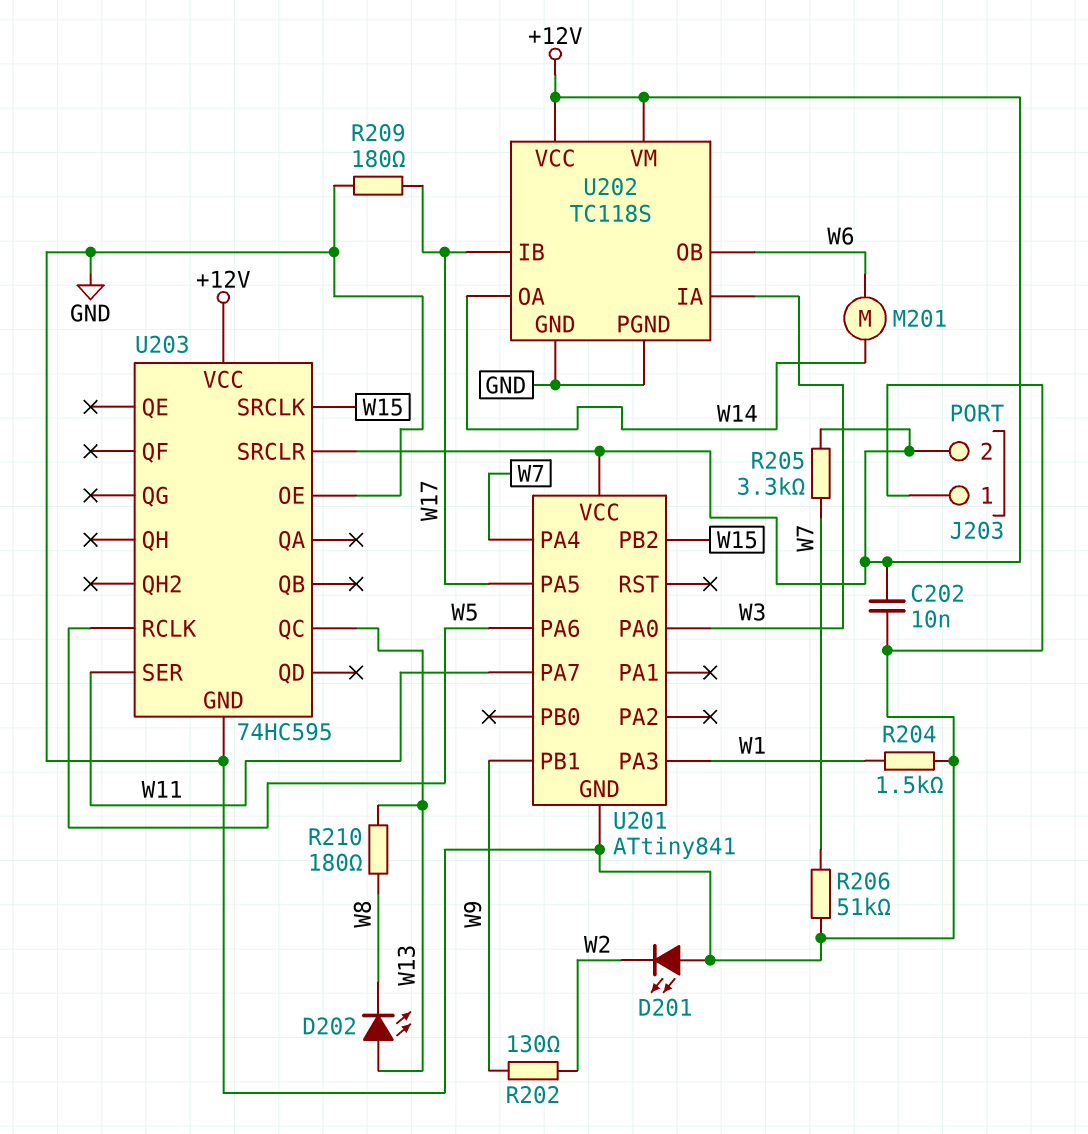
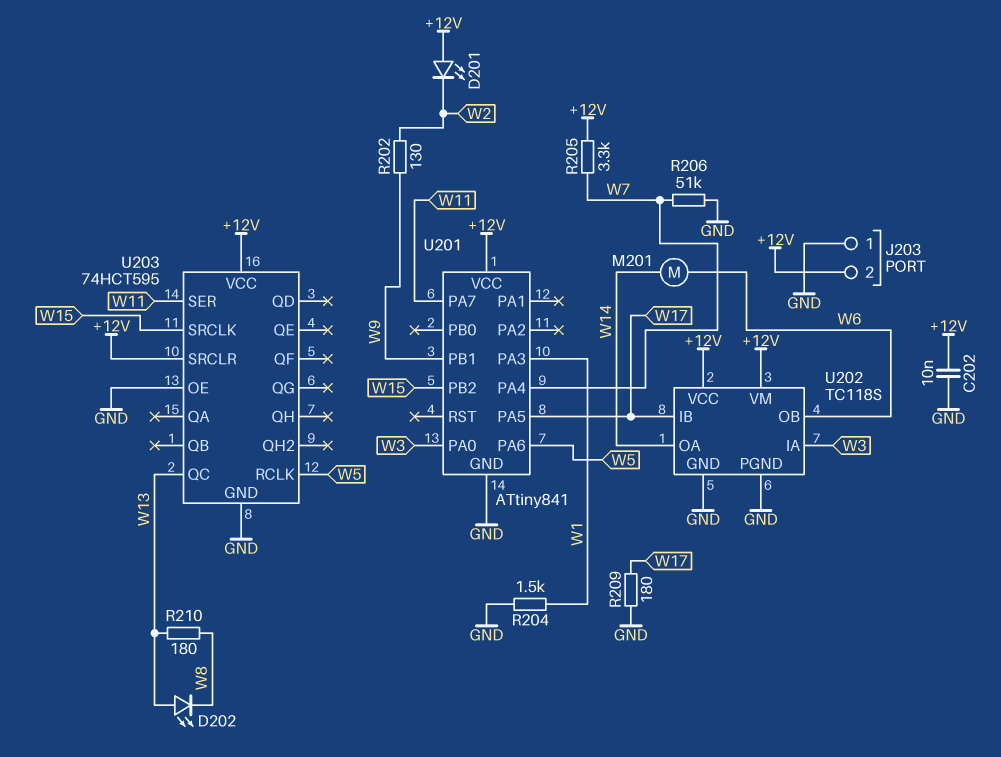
D201: LED (A GND, K W2) -> LED (A +12V, K W2)
U203: 74HC595 -> 74HCT595

